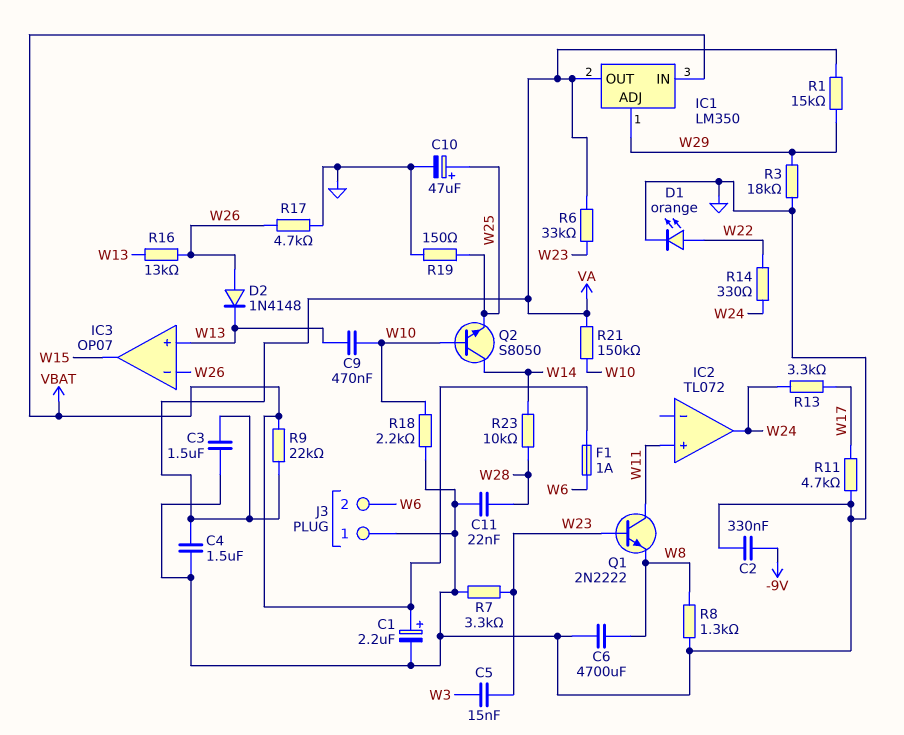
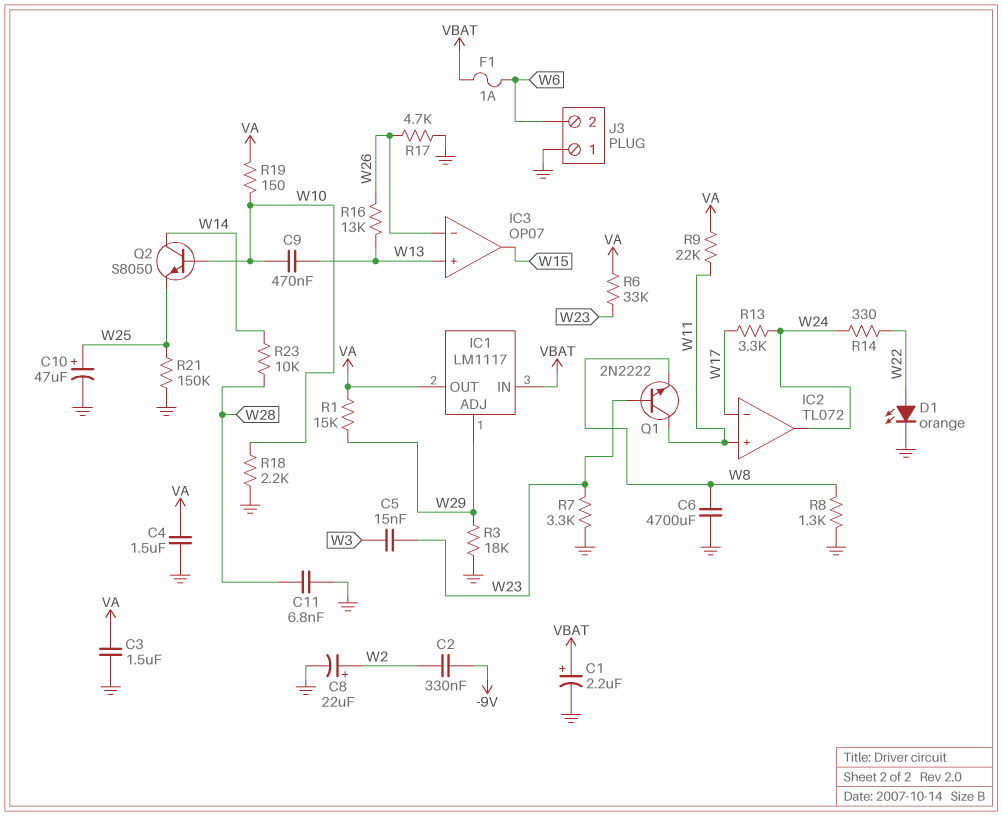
C2: 330nF (-9V, GND) -> 330nF (-9V, W2)
C8: none -> 22uF (plus W2, minus GND)
C11: 22nF (GND, W28) -> 6.8nF (GND, W28)
D2: diode 1N4148 (A W26, K W13) -> none
IC1: LM350 -> LM1117
IC2 pin in-: none -> W17
R9: 22k (VA, VBAT) -> 22k (VA, W11)
R11: 4.7k (GND, W17) -> none
R19: 150 (GND, W25) -> 150 (VA, W10)
R21: 150k (VA, W10) -> 150k (GND, W25)

